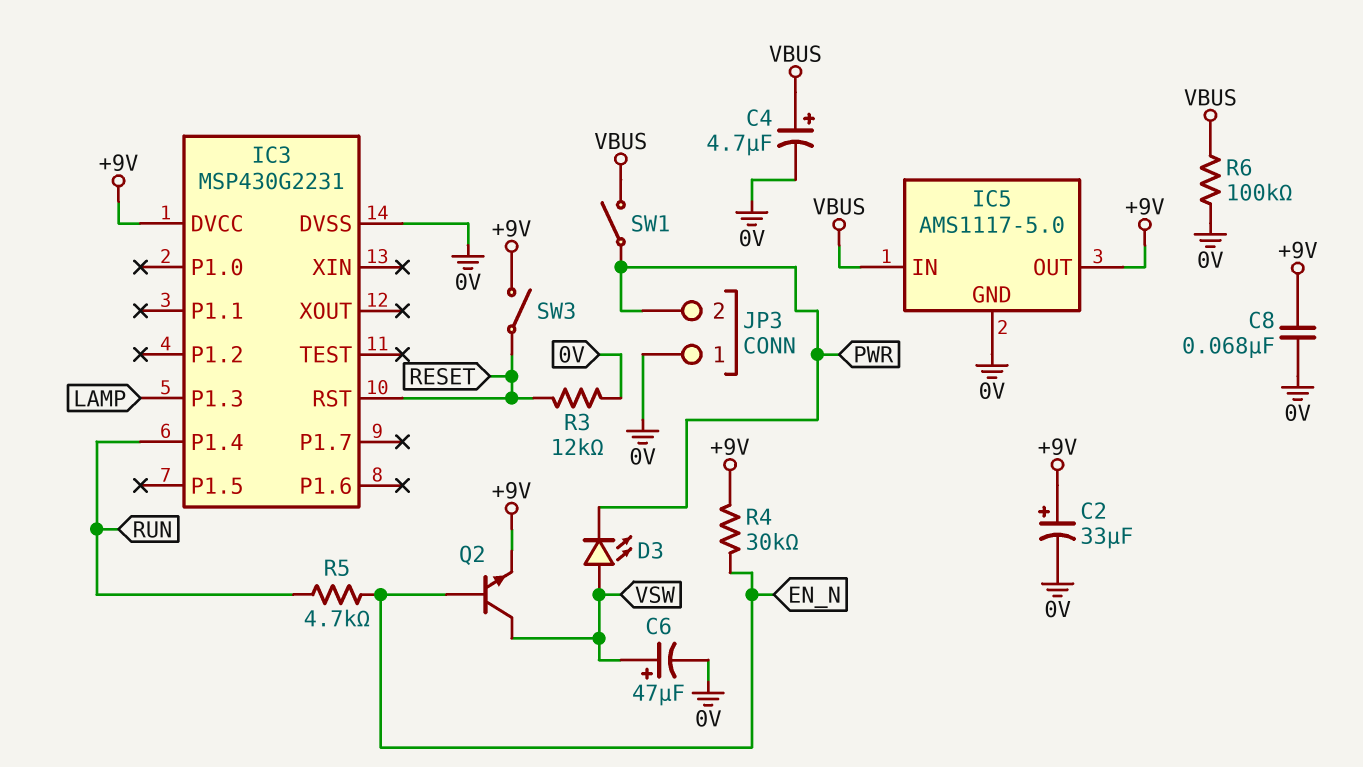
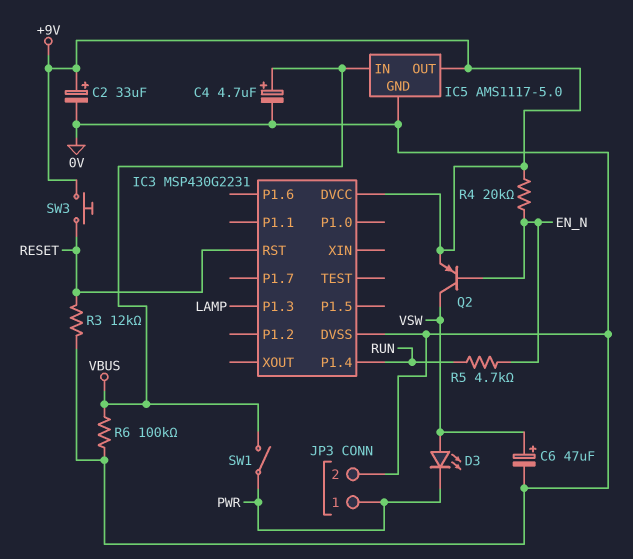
C8: 68nF (+9V, 0V) -> none
JP3 pin 1: 0V -> PWR
JP3 pin 2: PWR -> 0V
Q2: NPN (B EN_N, C VSW, E +9V) -> PNP (B EN_N, C VSW, E +9V)
R4: 30k (+9V, EN_N) -> 20k (+9V, EN_N)
SW3: switch (+9V, RESET) -> button (+9V, RESET)

